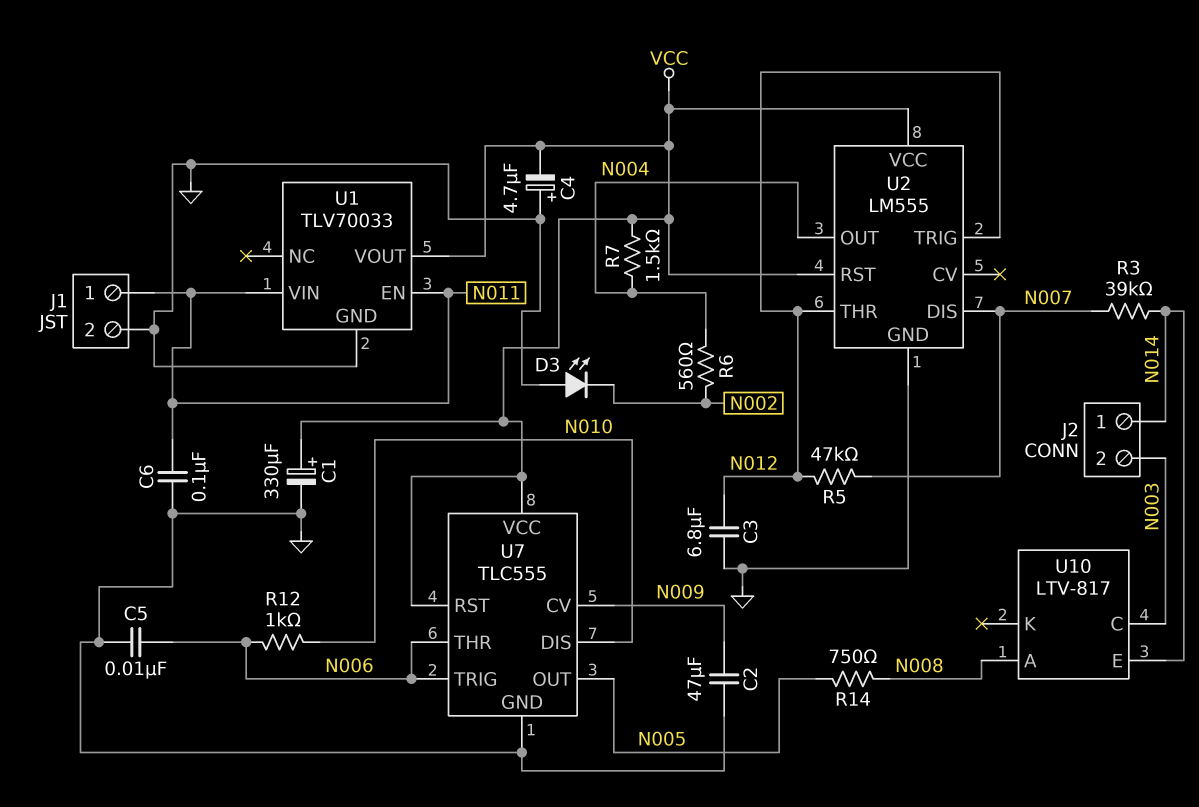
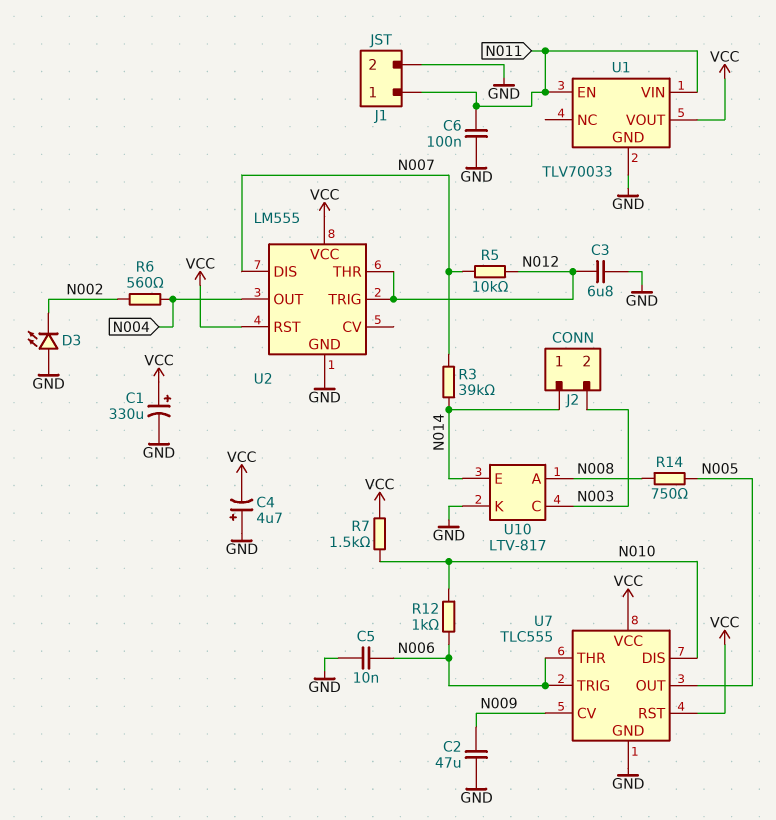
R5: 47k (N007, N012) -> 10k (N007, N012)
R7: 1.5k (N004, VCC) -> 1.5k (N010, VCC)
U10 pin K: none -> GND

